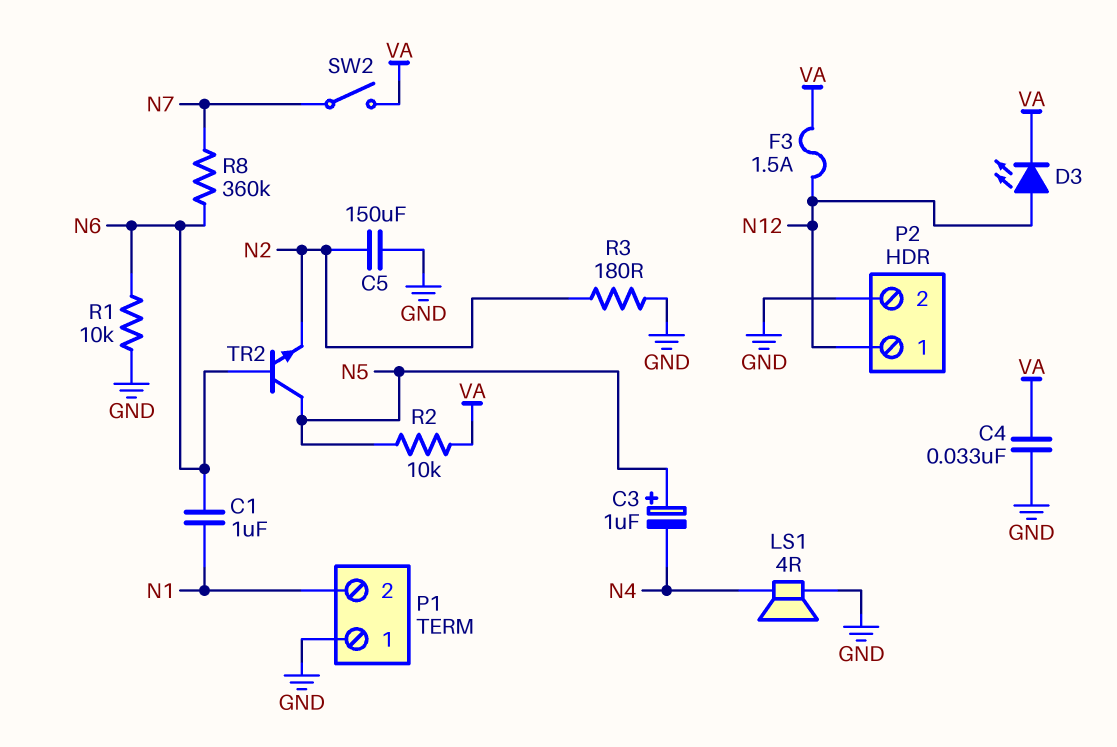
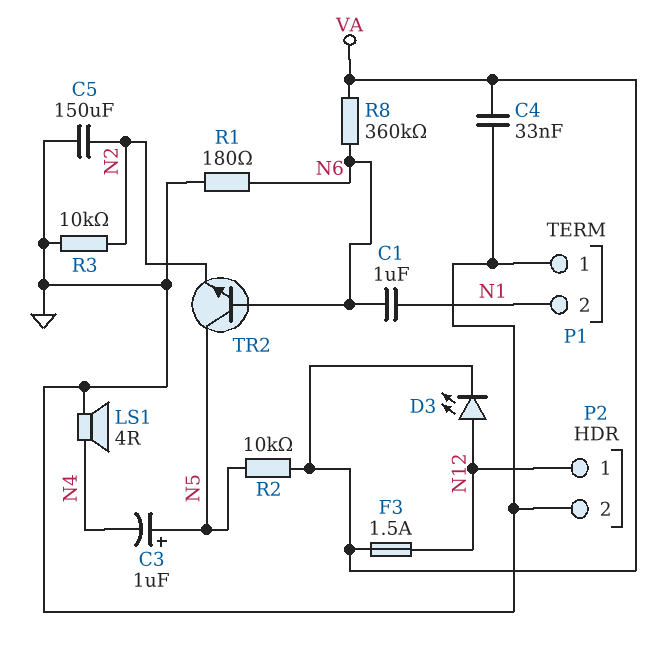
R1: 10k (GND, N6) -> 180 (GND, N6)
R3: 180 (GND, N2) -> 10k (GND, N2)
R8: 360k (N6, N7) -> 360k (N6, VA)
SW2: switch (N7, VA) -> none

